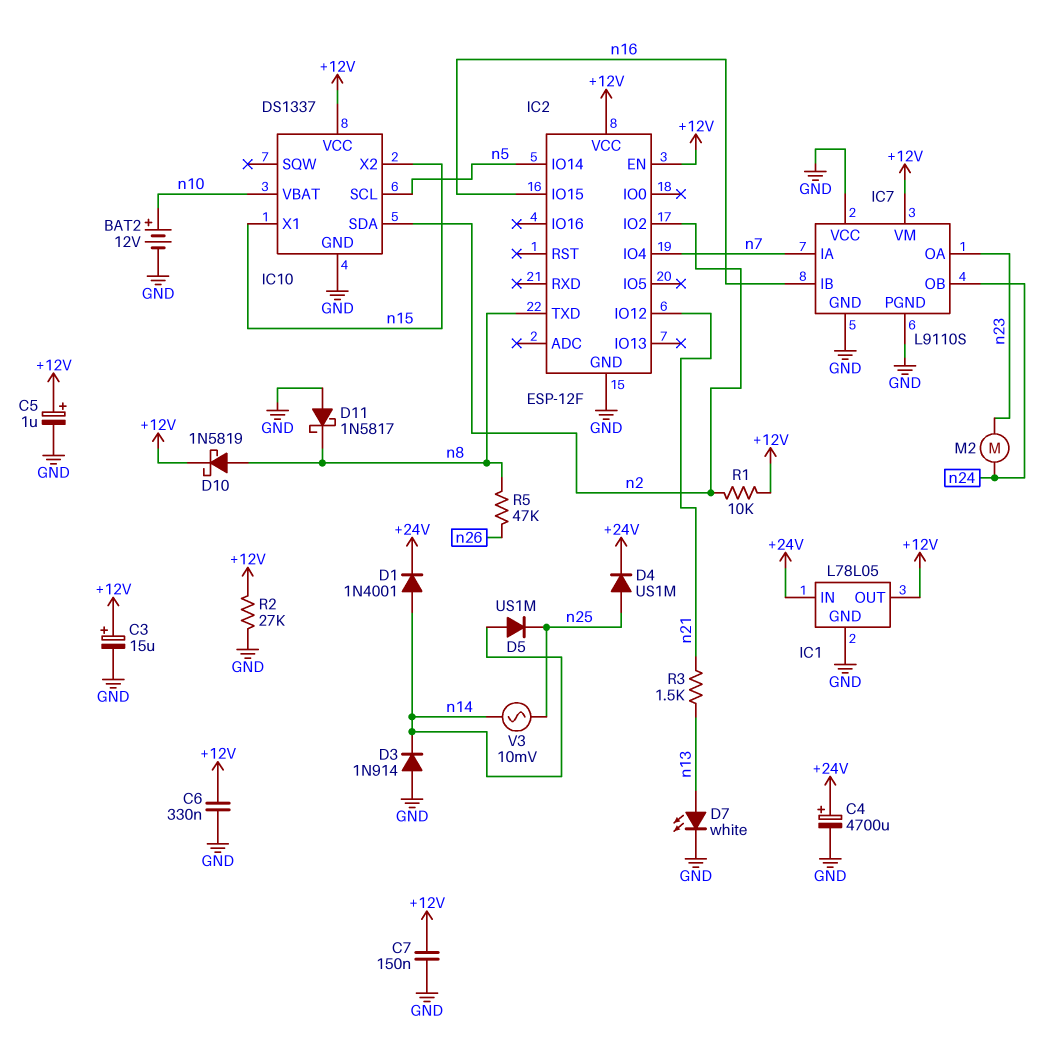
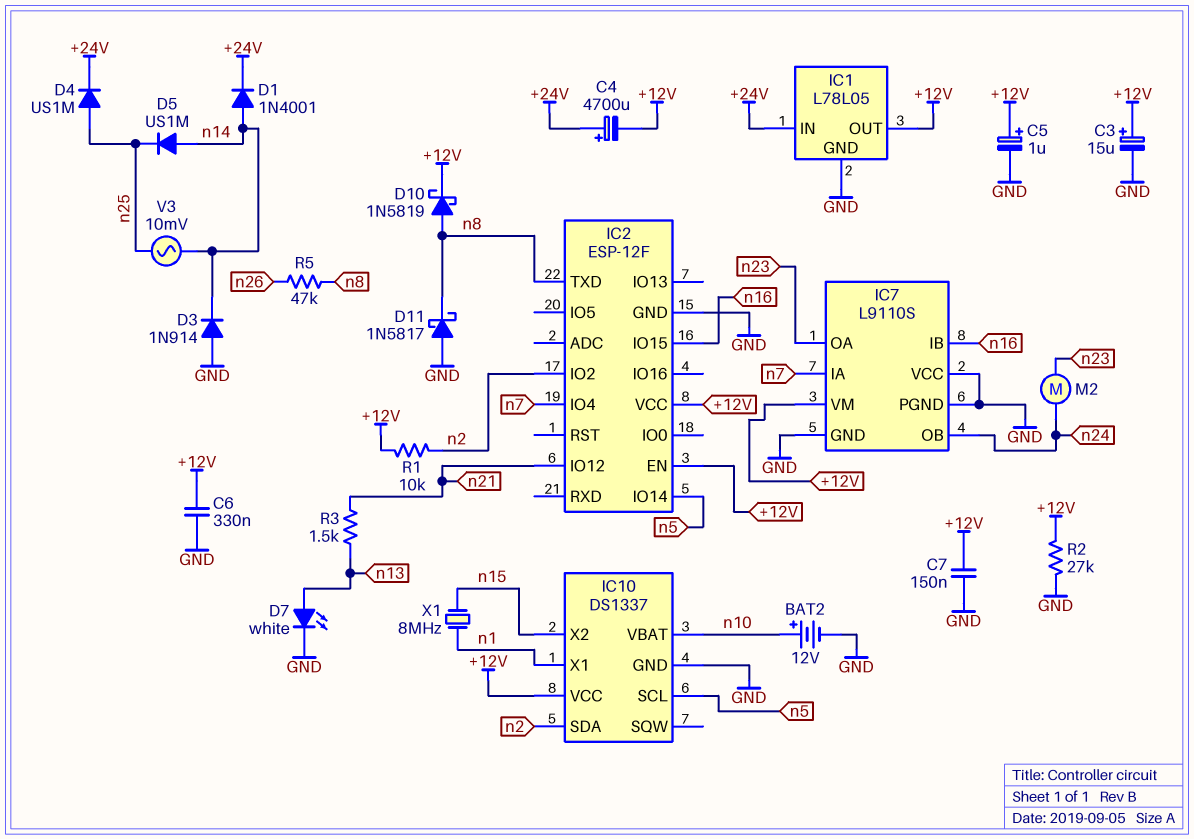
C4: 4700uF (plus +24V, minus GND) -> 4700uF (plus +24V, minus +12V)
IC10 pin X1: n15 -> n1
X1: none -> 8MHz (n1, n15)

